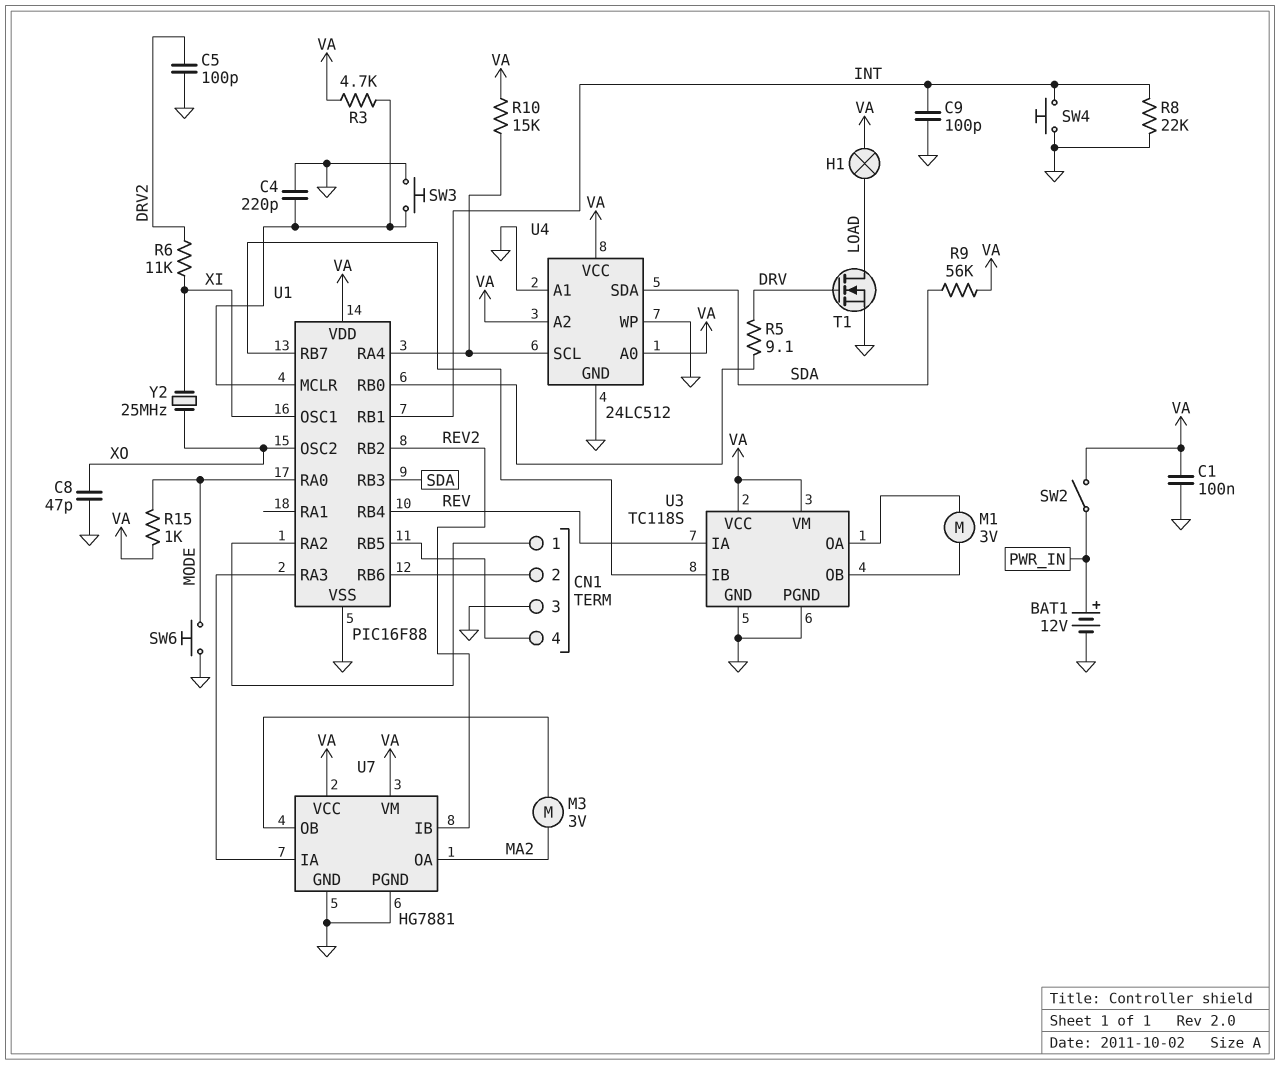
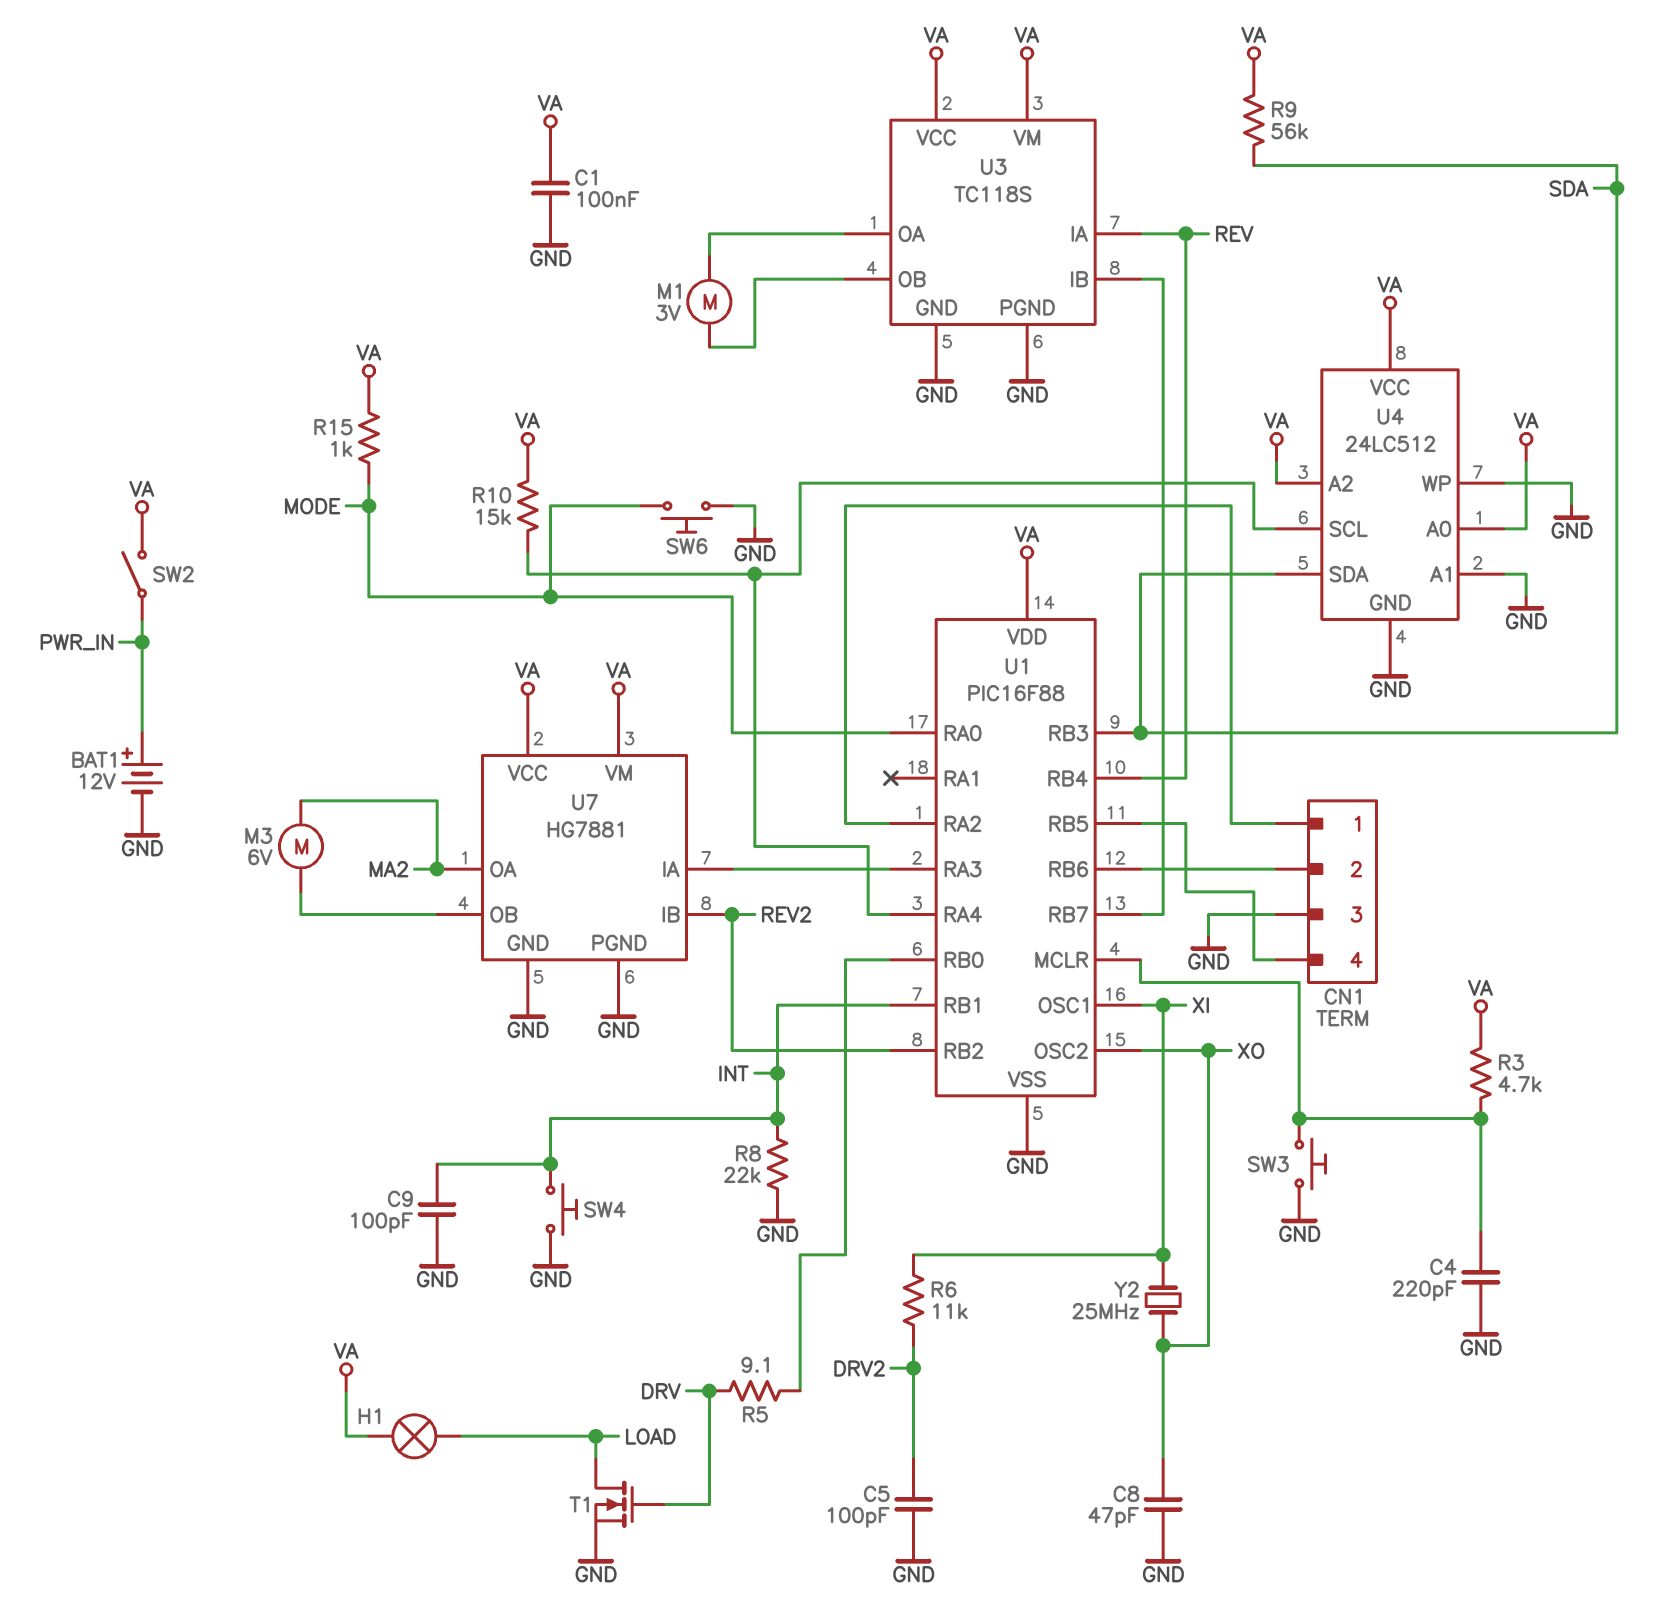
M3: motor 3V (MA2, U7/OB) -> motor 6V (MA2, U7/OB)

